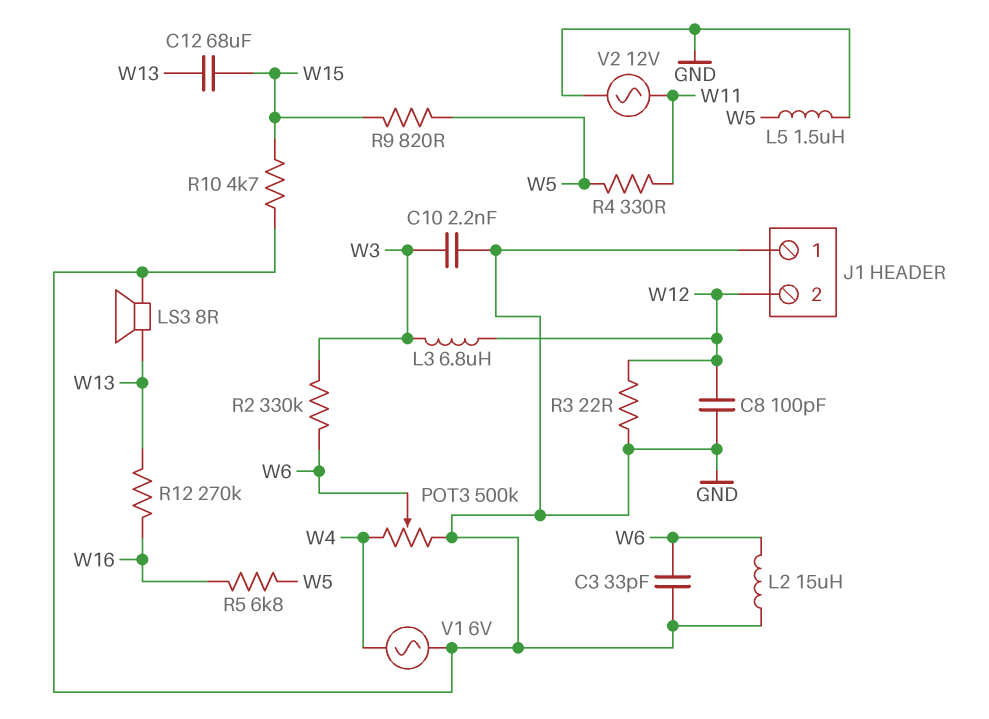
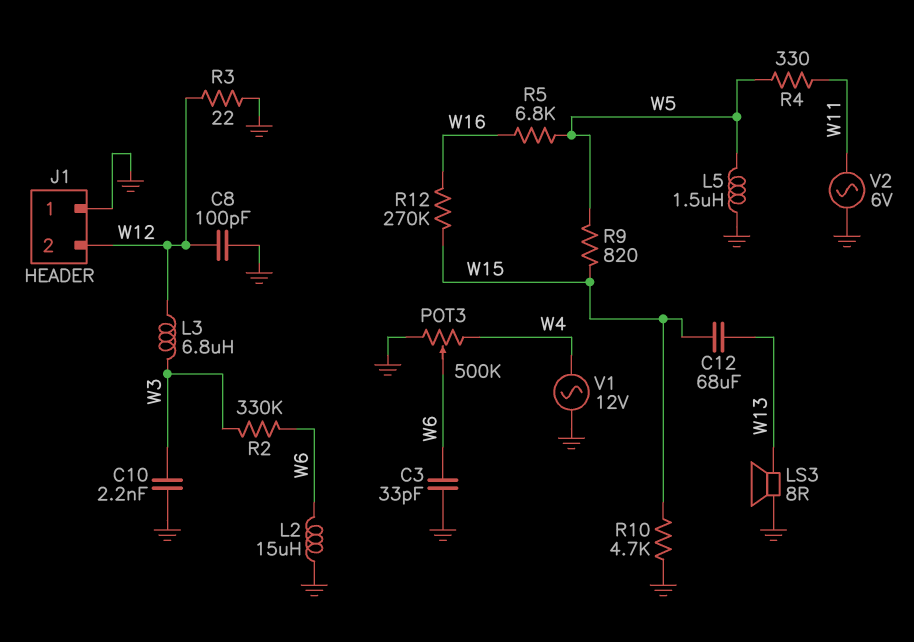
R12: 270k (W13, W16) -> 270k (W15, W16)
V1: AC 6V (GND, W4) -> AC 12V (GND, W4)
V2: AC 12V (GND, W11) -> AC 6V (GND, W11)

